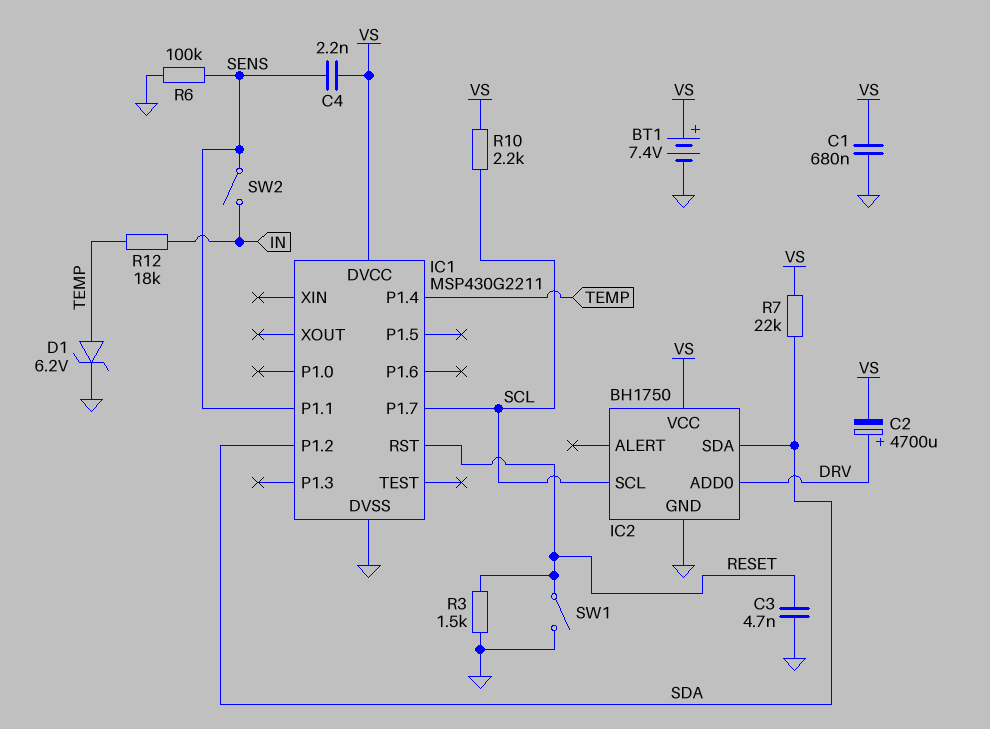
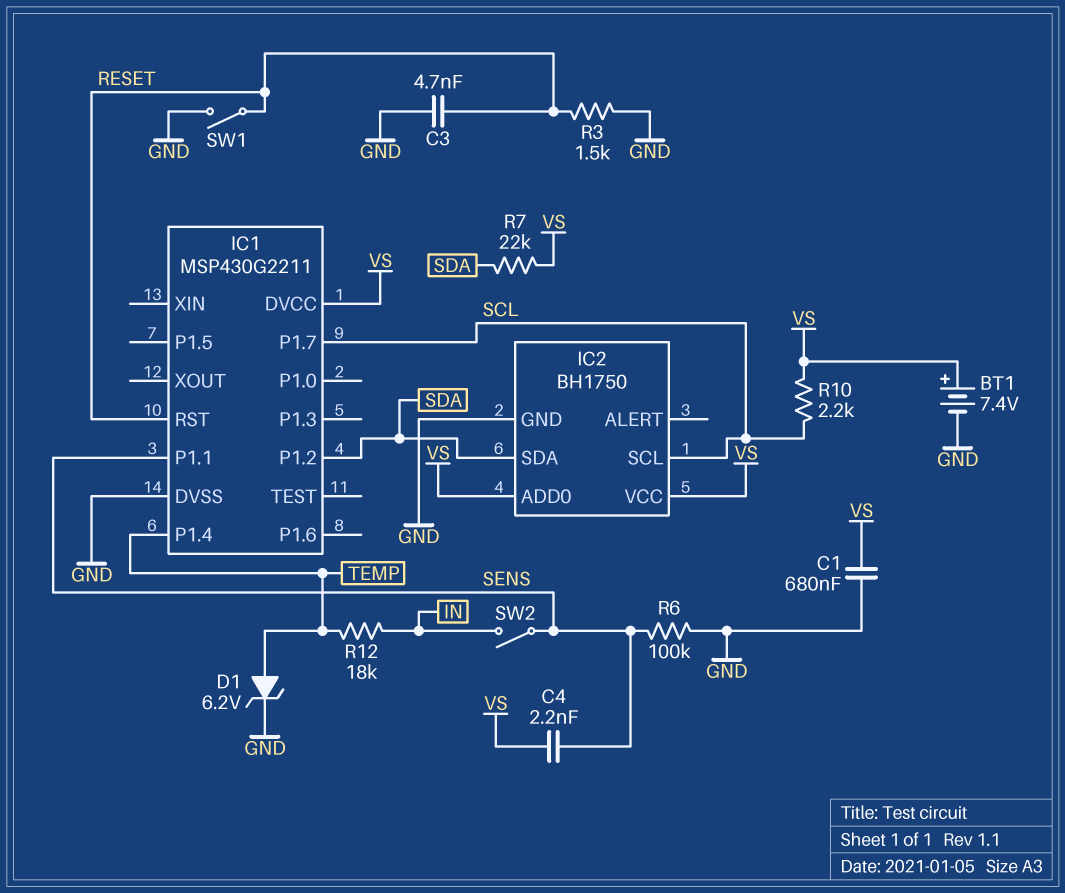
C2: 4700uF (plus DRV, minus VS) -> none
IC2 pin ADD0: DRV -> VS

